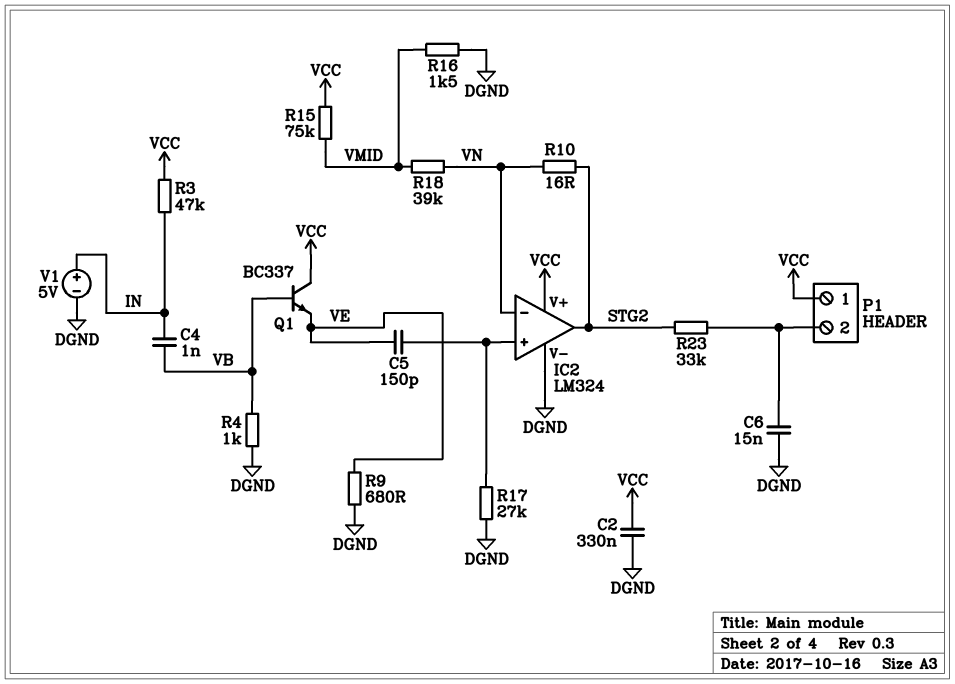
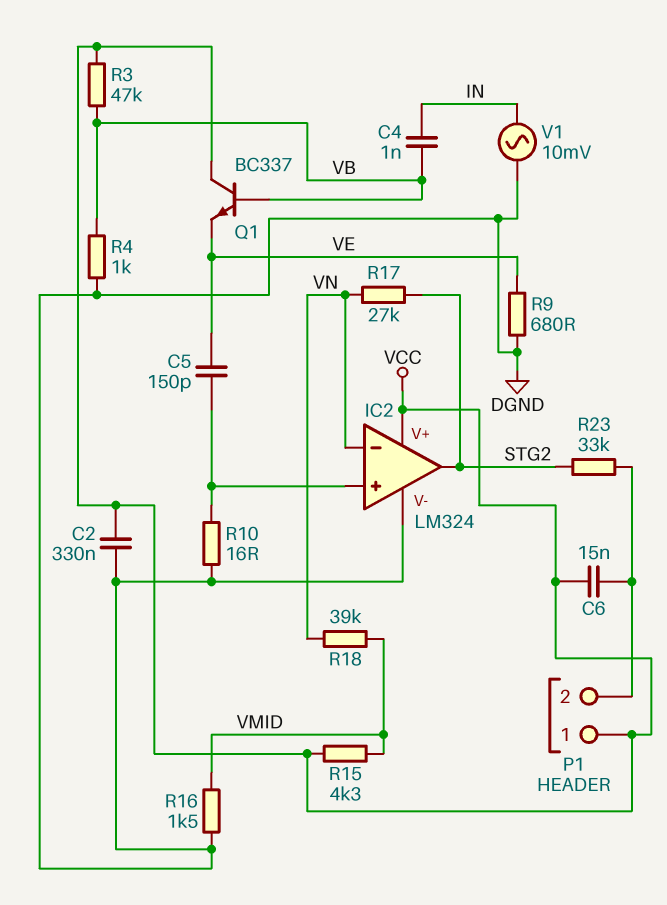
C6: 15nF (DGND, P1/2) -> 15nF (P1/2, VCC)
R3: 47k (IN, VCC) -> 47k (VB, VCC)
R10: 16 (STG2, VN) -> 16 (DGND, IC2/in+)
R15: 75k (VCC, VMID) -> 4.3k (VCC, VMID)
R17: 27k (DGND, IC2/in+) -> 27k (STG2, VN)
V1: 5V (plus IN, minus DGND) -> AC 10mV (DGND, IN)

